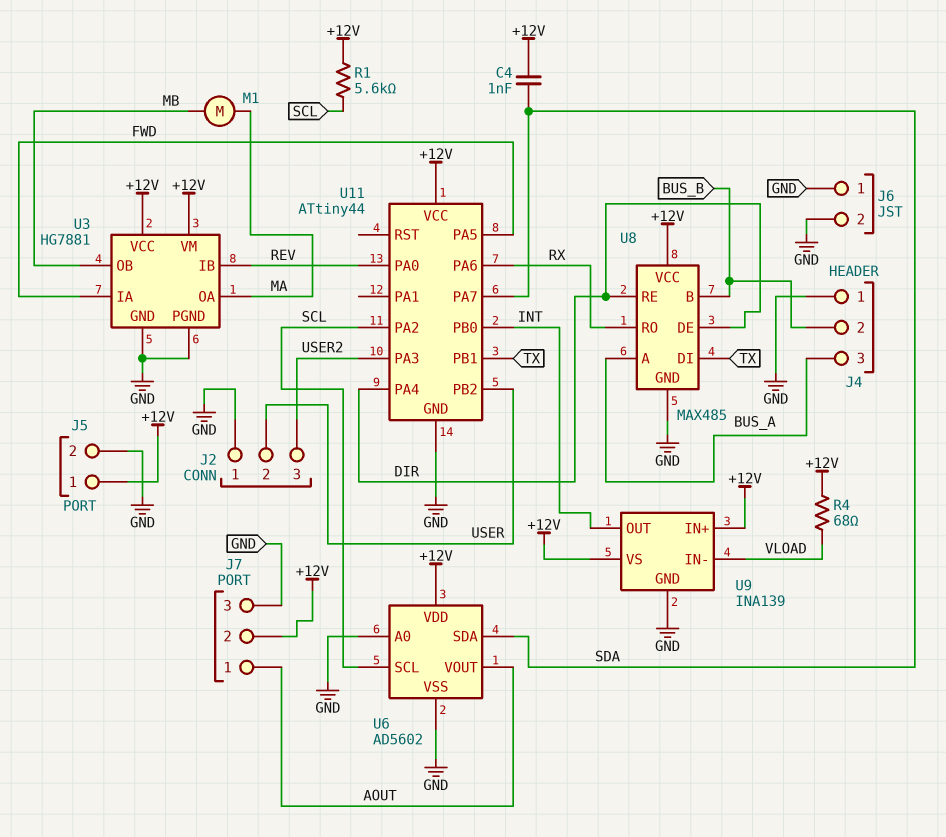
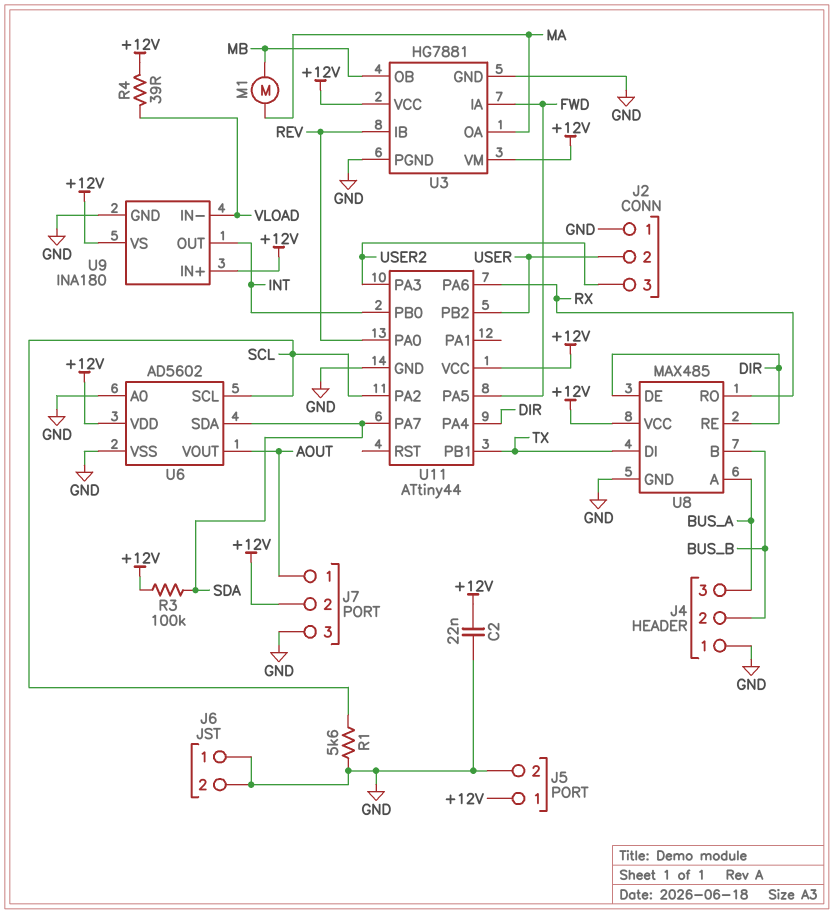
C2: none -> 22nF (+12V, GND)
C4: 1nF (+12V, SDA) -> none
R1: 5.6k (+12V, SCL) -> 5.6k (GND, SCL)
R3: none -> 100k (+12V, SDA)
R4: 68 (+12V, VLOAD) -> 39 (+12V, VLOAD)
U9: INA139 -> INA180

